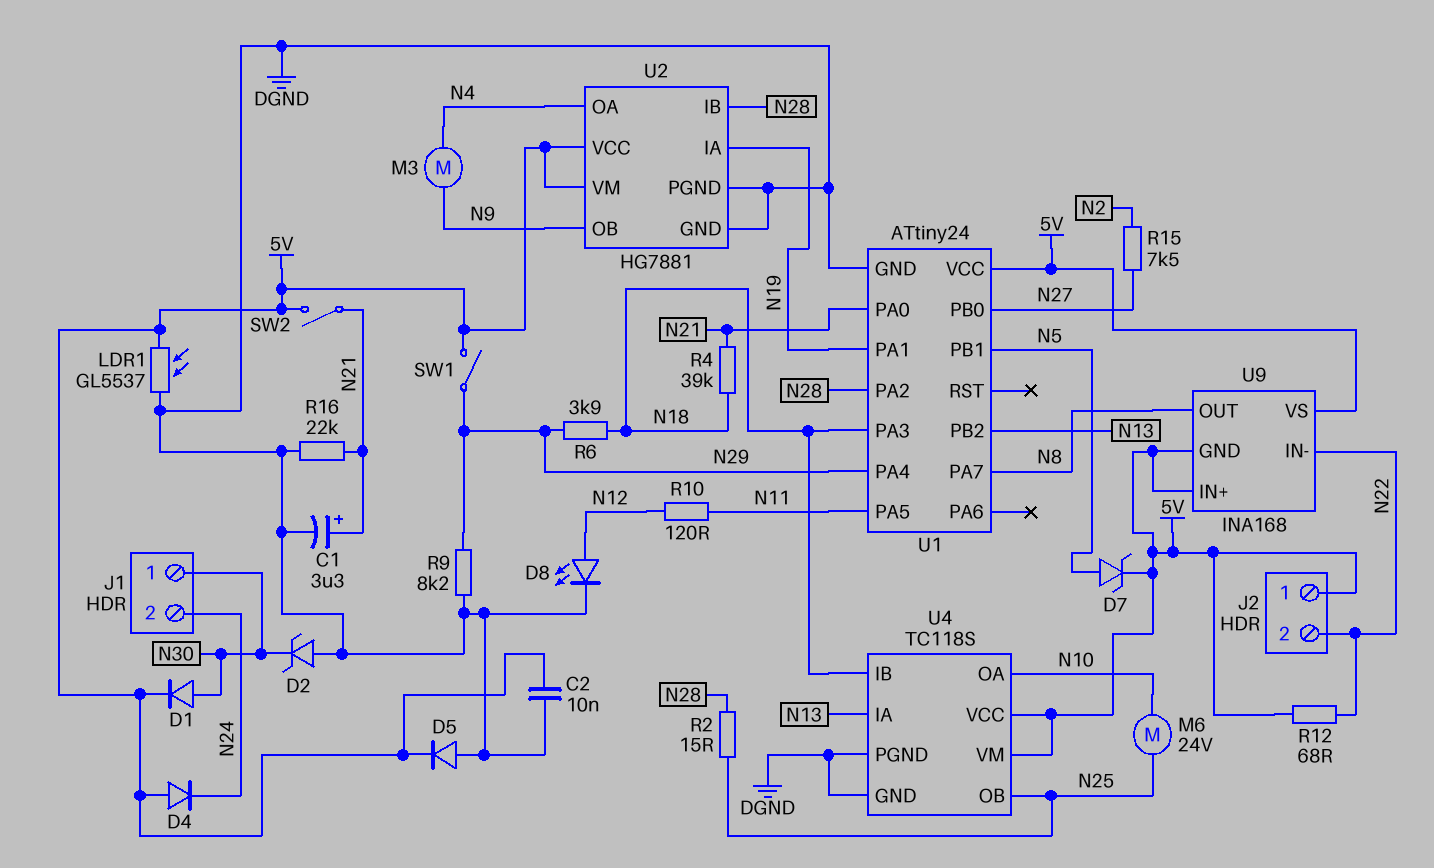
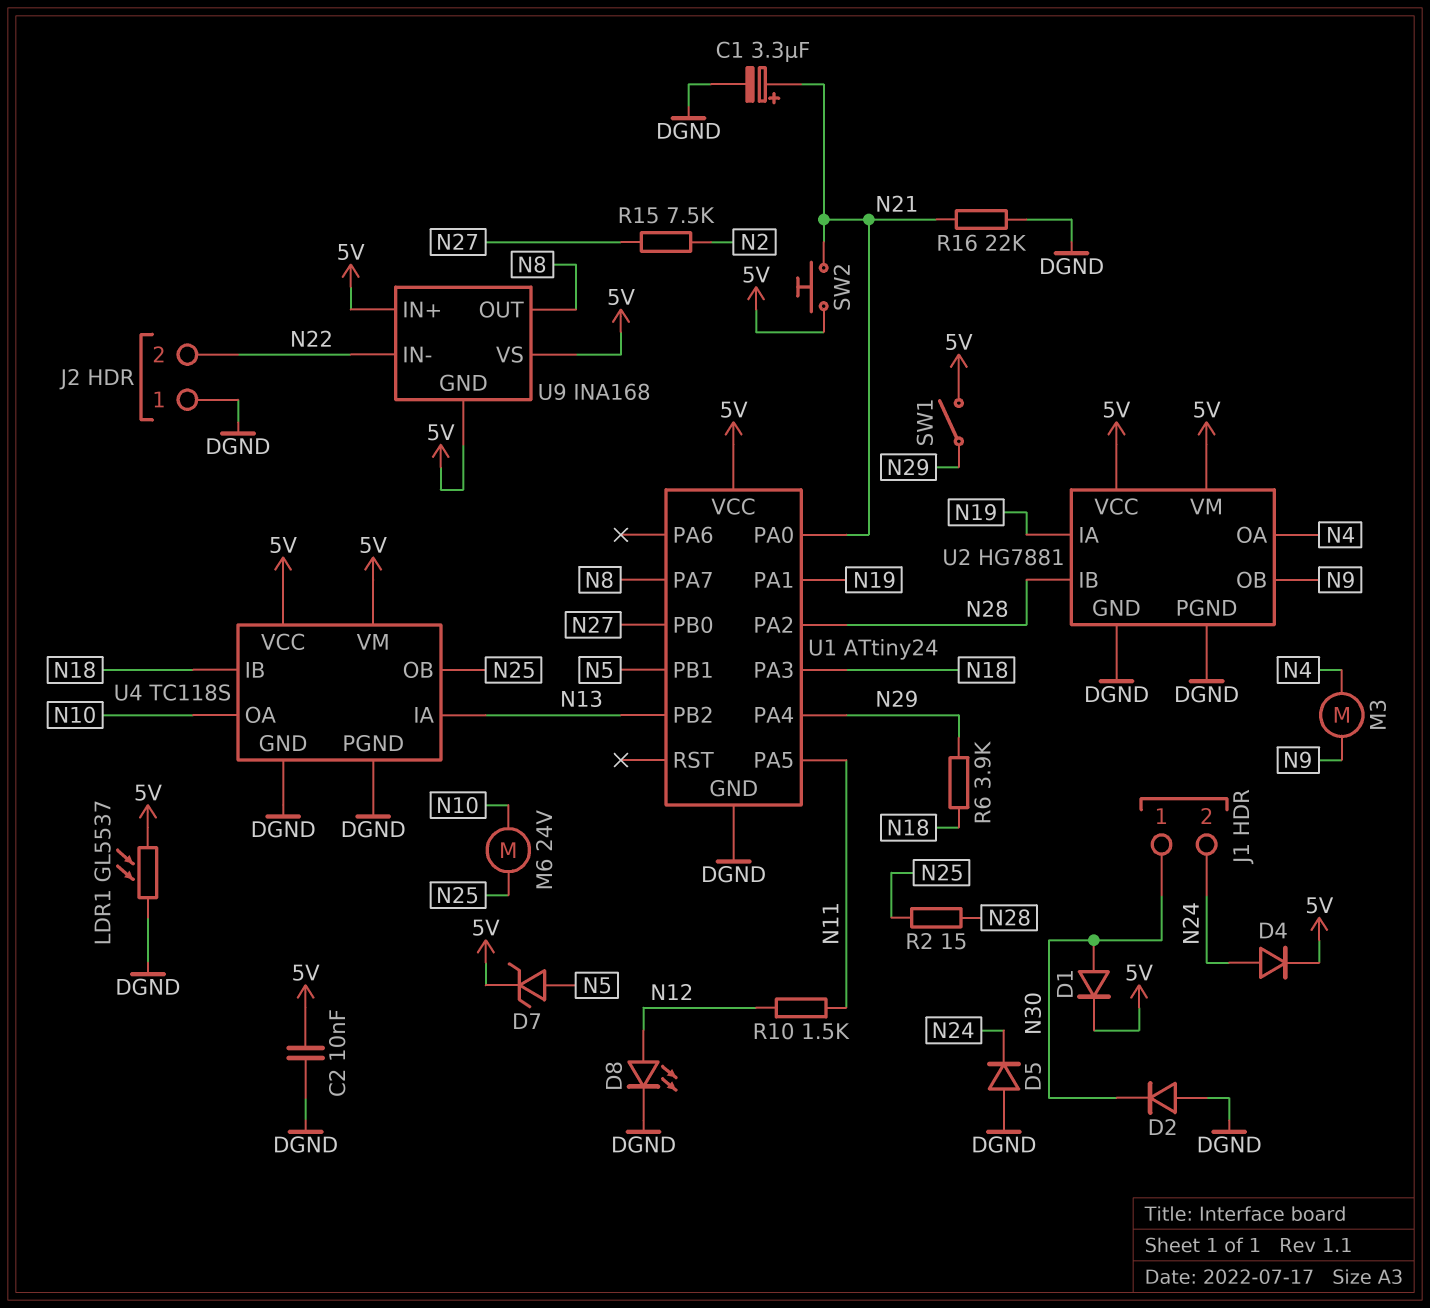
D2: zener (A DGND, K N30) -> diode (A DGND, K N30)
D4: diode (A 5V, K N24) -> diode (A N24, K 5V)
D5: diode (A DGND, K 5V) -> diode (A DGND, K N24)
J2 pin 1: 5V -> DGND
R4: 39k (N18, N21) -> none
R9: 8.2k (DGND, N29) -> none
R10: 120 (N11, N12) -> 1.5k (N11, N12)
R12: 68 (5V, N22) -> none
SW2: switch (5V, N21) -> button (5V, N21)

